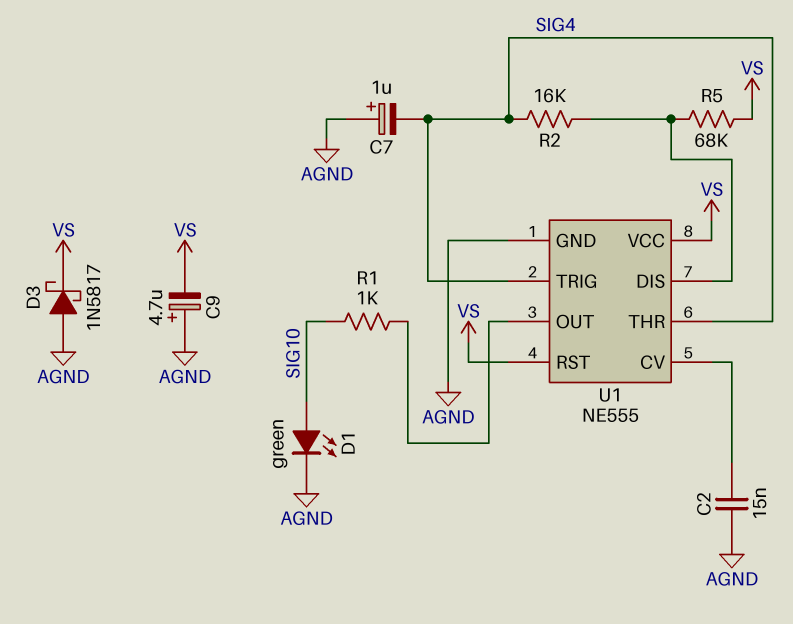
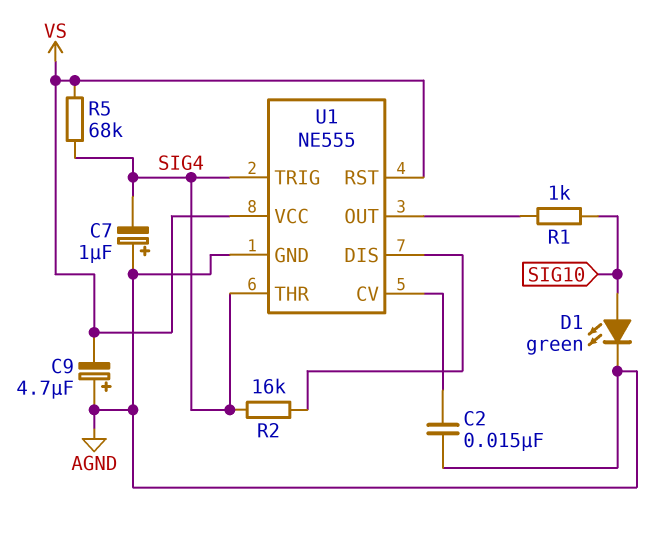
D3: schottky 1N5817 (A AGND, K VS) -> none
R5: 68k (U1/DIS, VS) -> 68k (SIG4, VS)

